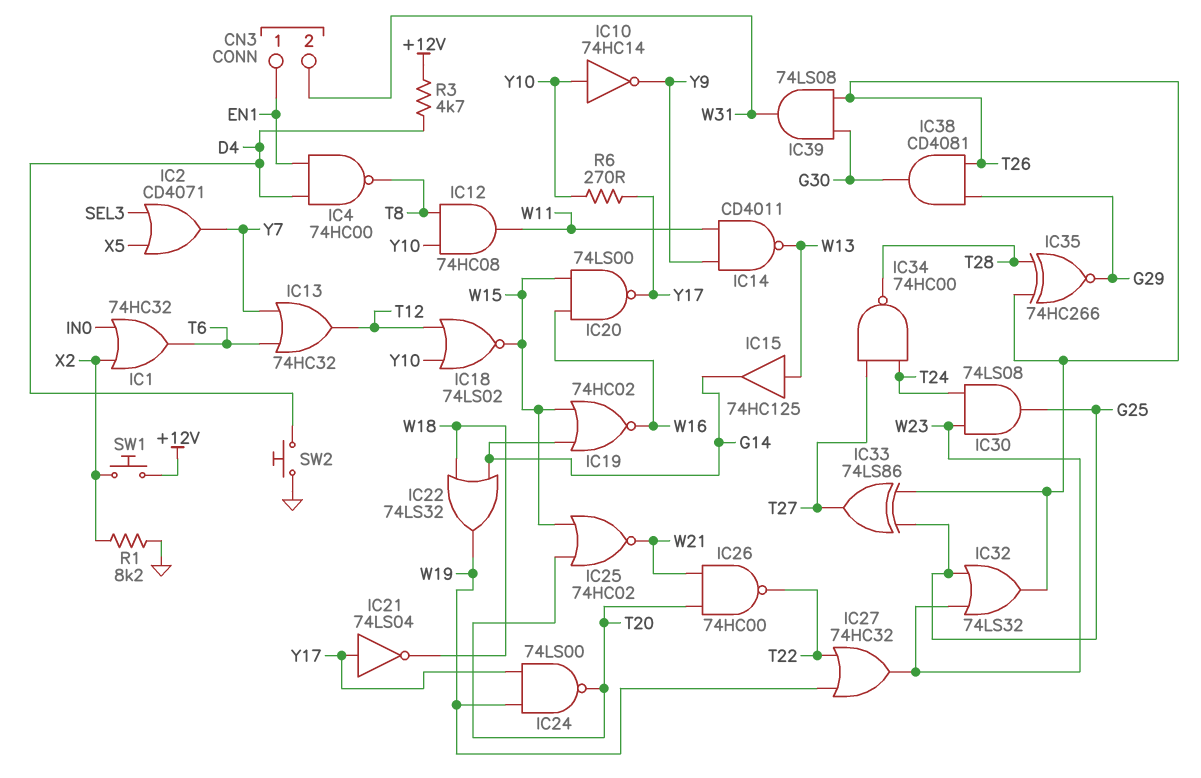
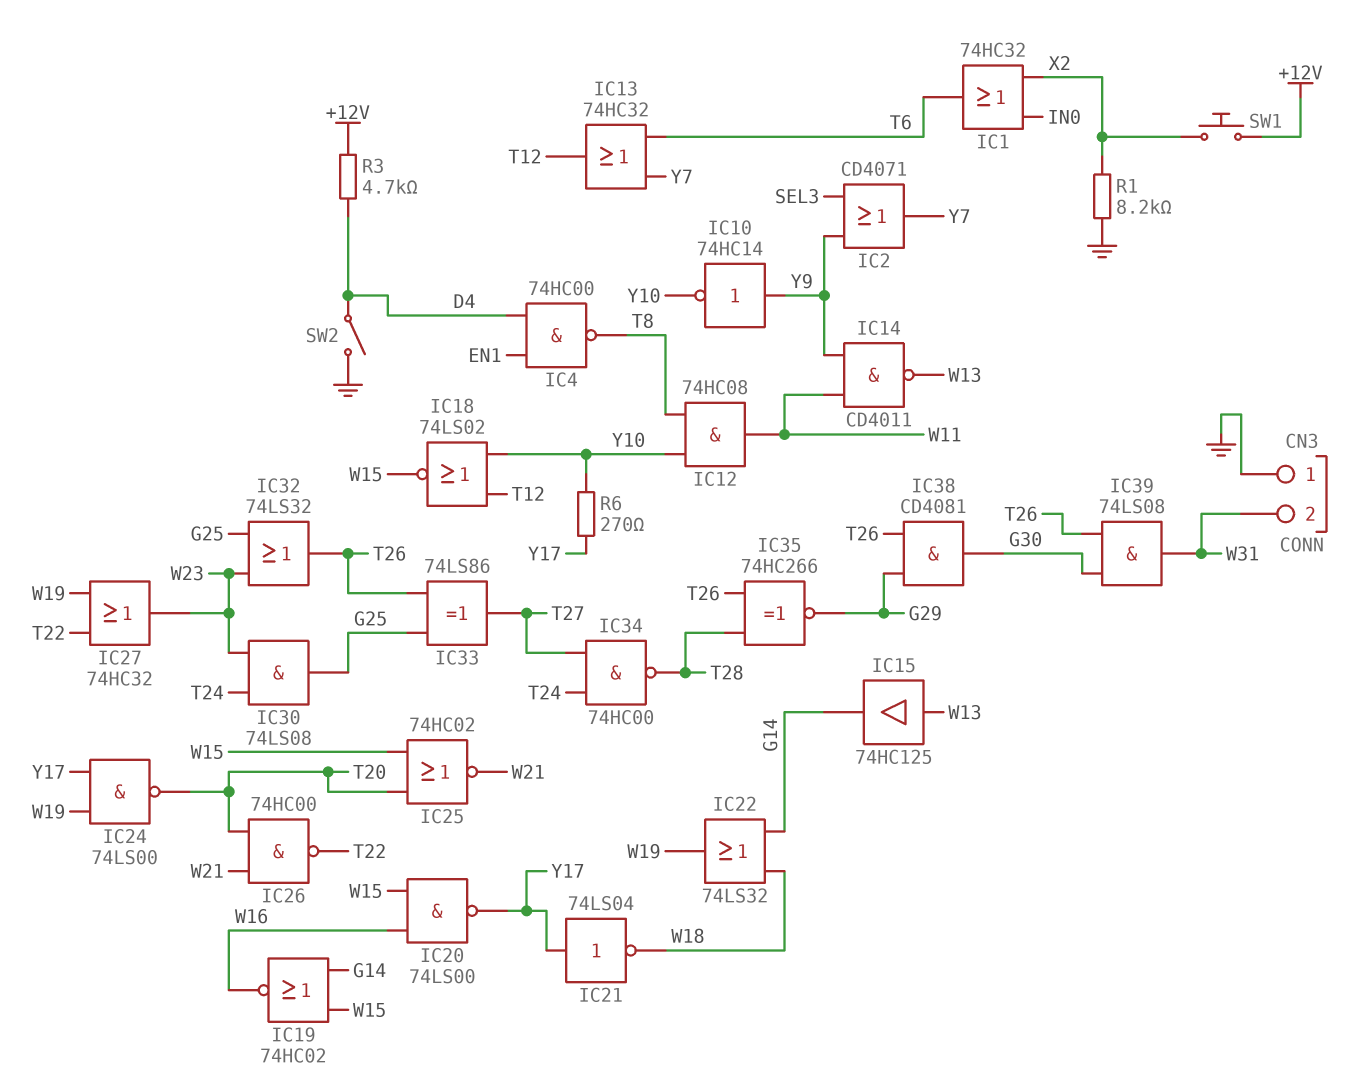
CN3 pin 1: EN1 -> GND
IC2: OR CD4071 (in SEL3, in X5, out Y7) -> OR CD4071 (in SEL3, in Y9, out Y7)
IC10: NOT 74HC14 (in Y10, out Y9) -> NOT 74HC14 (in Y9, out Y10)
SW2: button (D4, GND) -> switch (D4, GND)

